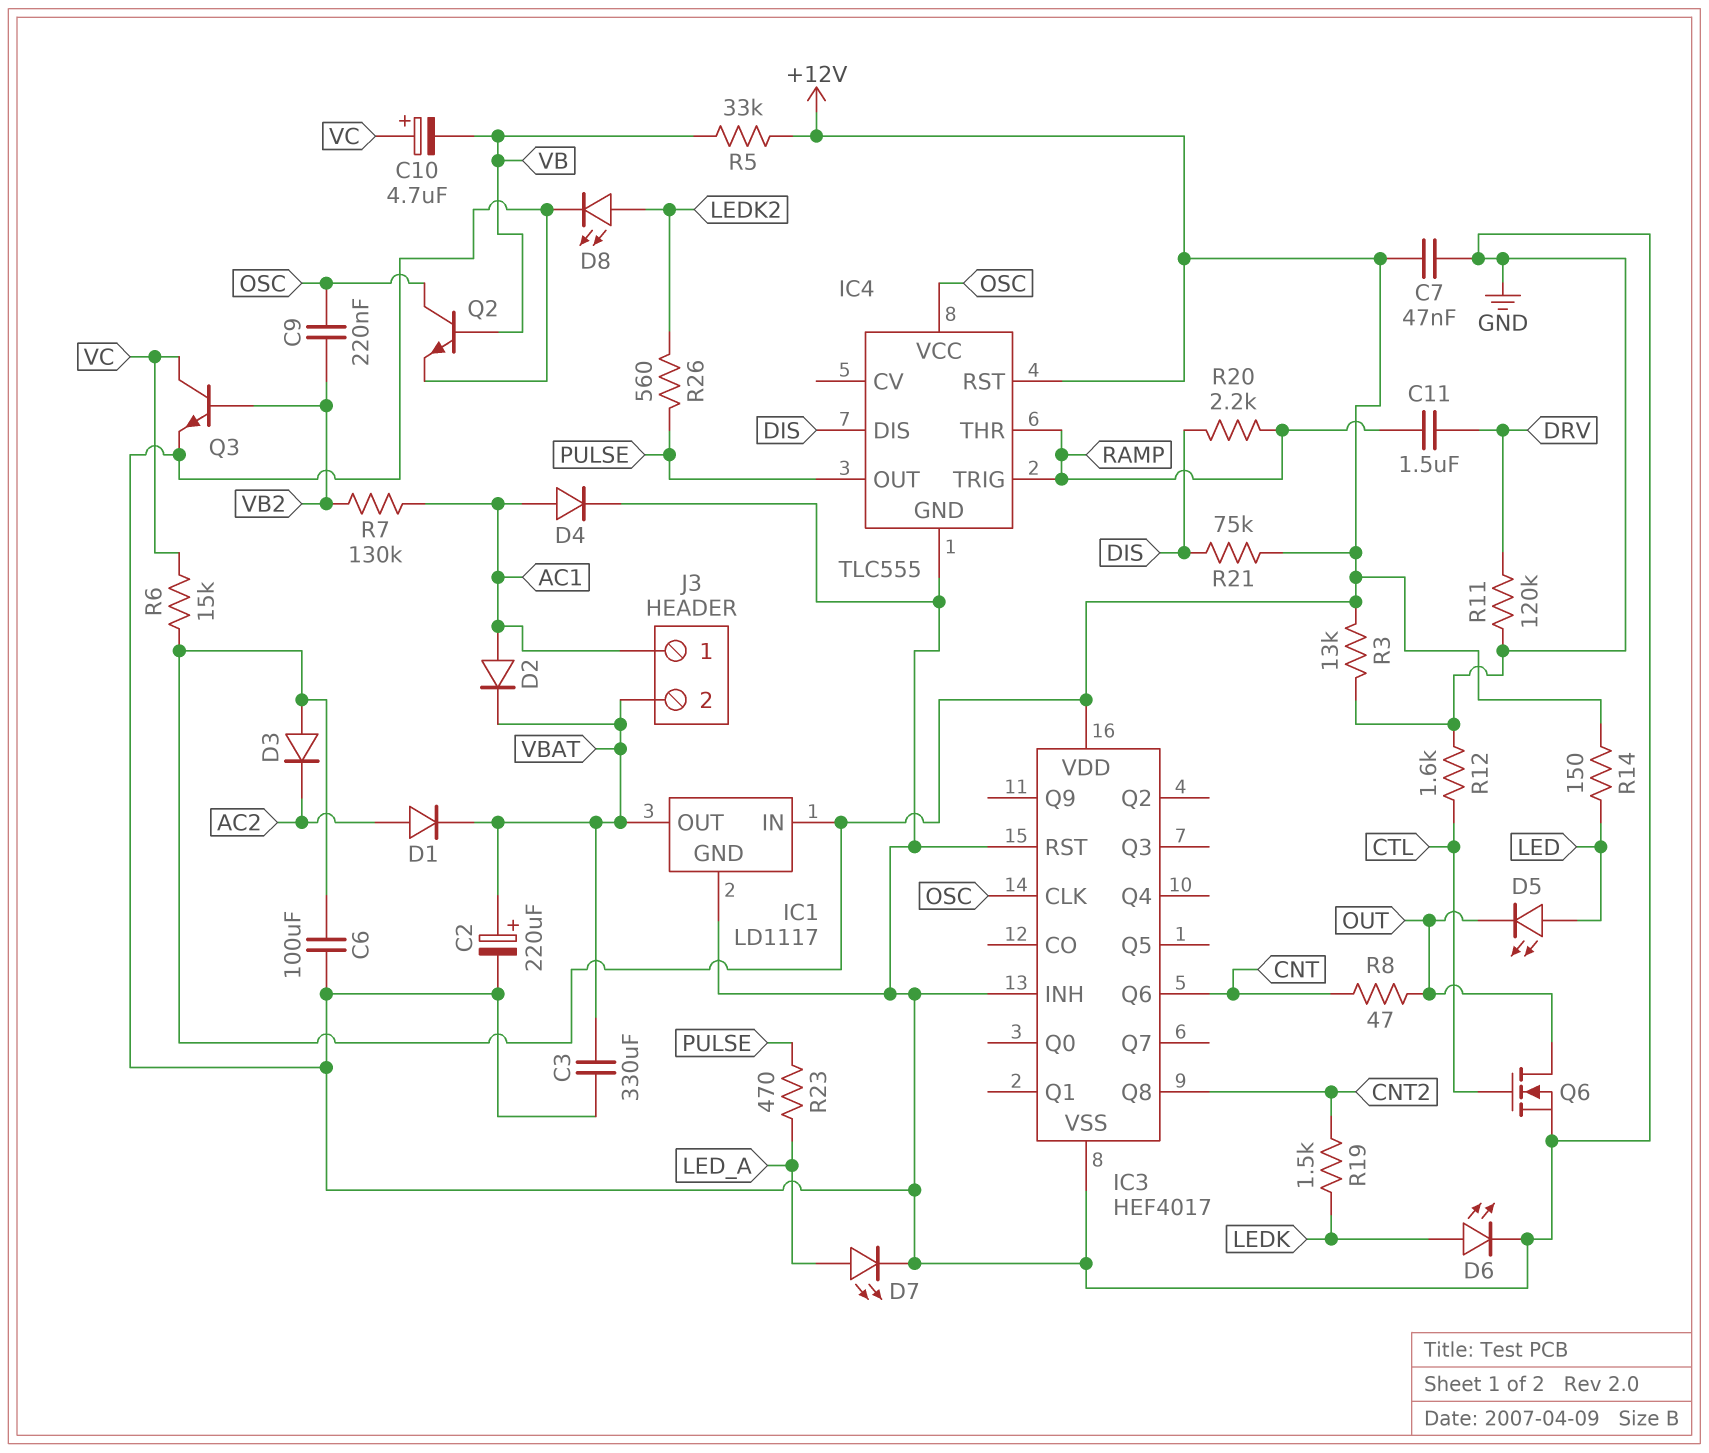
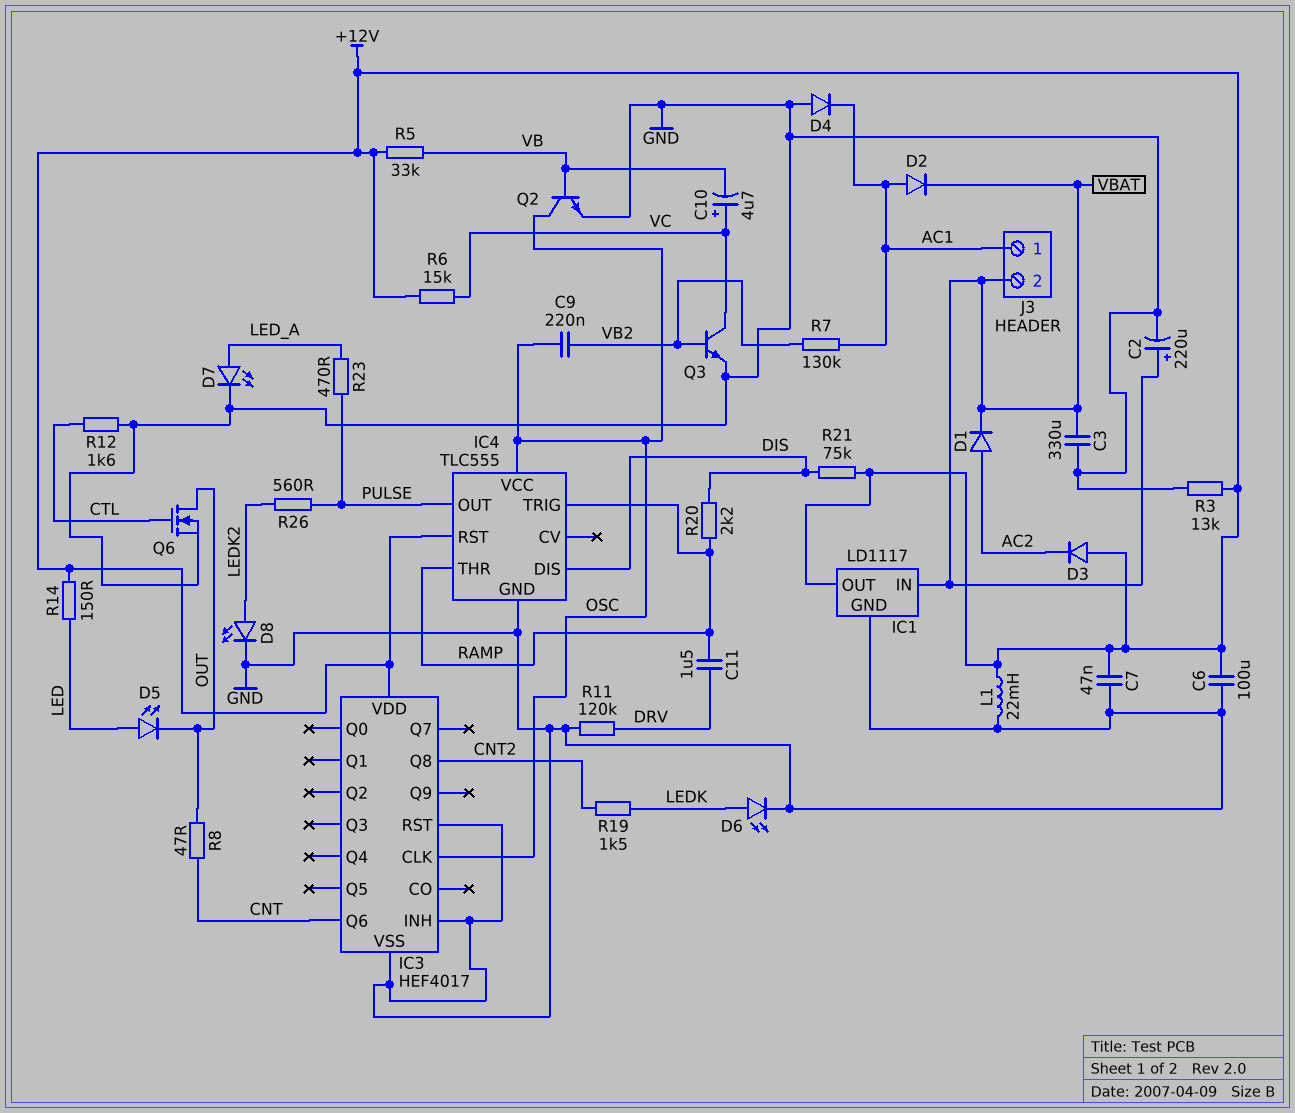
D4: diode (A AC1, K GND) -> diode (A GND, K AC1)
IC1 pin IN: +12V -> VBAT
IC1 pin OUT: VBAT -> +12V
L1: none -> 22mH (+12V, GND)

